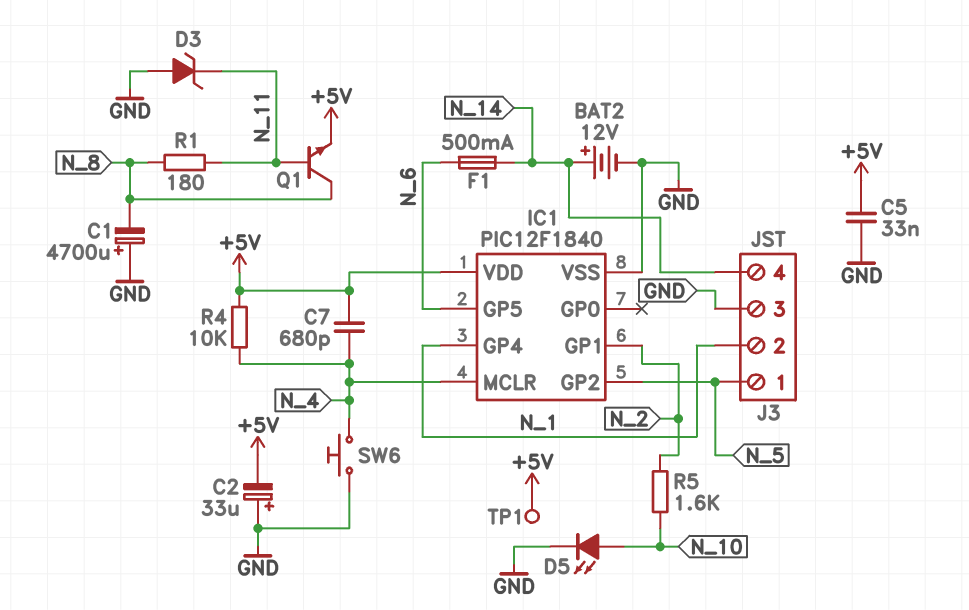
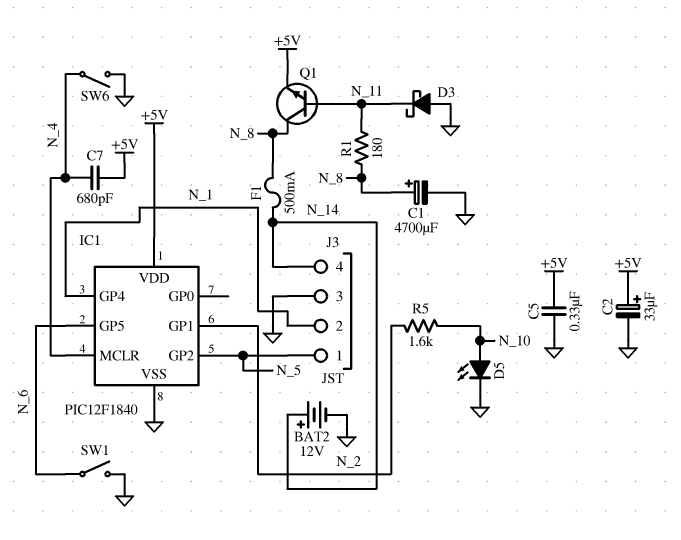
C1: 4700uF (plus GND, minus N_8) -> 4700uF (plus N_8, minus GND)
C2: 33uF (plus GND, minus +5V) -> 33uF (plus +5V, minus GND)
C5: 33nF (+5V, GND) -> 330nF (+5V, GND)
D3: zener (A GND, K N_11) -> schottky (A GND, K N_11)
F1: 500mA (N_6, N_14) -> 500mA (N_8, N_14)
R4: 10k (+5V, N_4) -> none
SW1: none -> switch (GND, N_6)
SW6: button (GND, N_4) -> switch (GND, N_4)
TP1: test point (+5V) -> none

